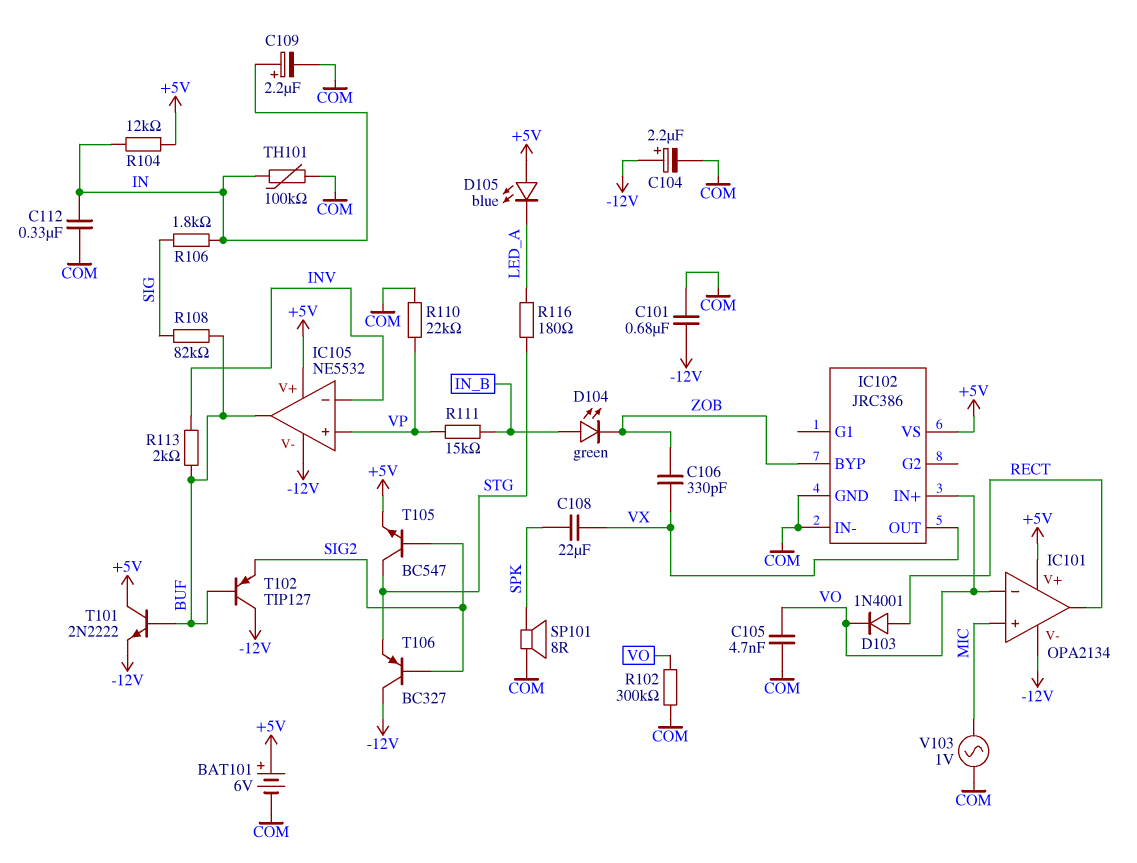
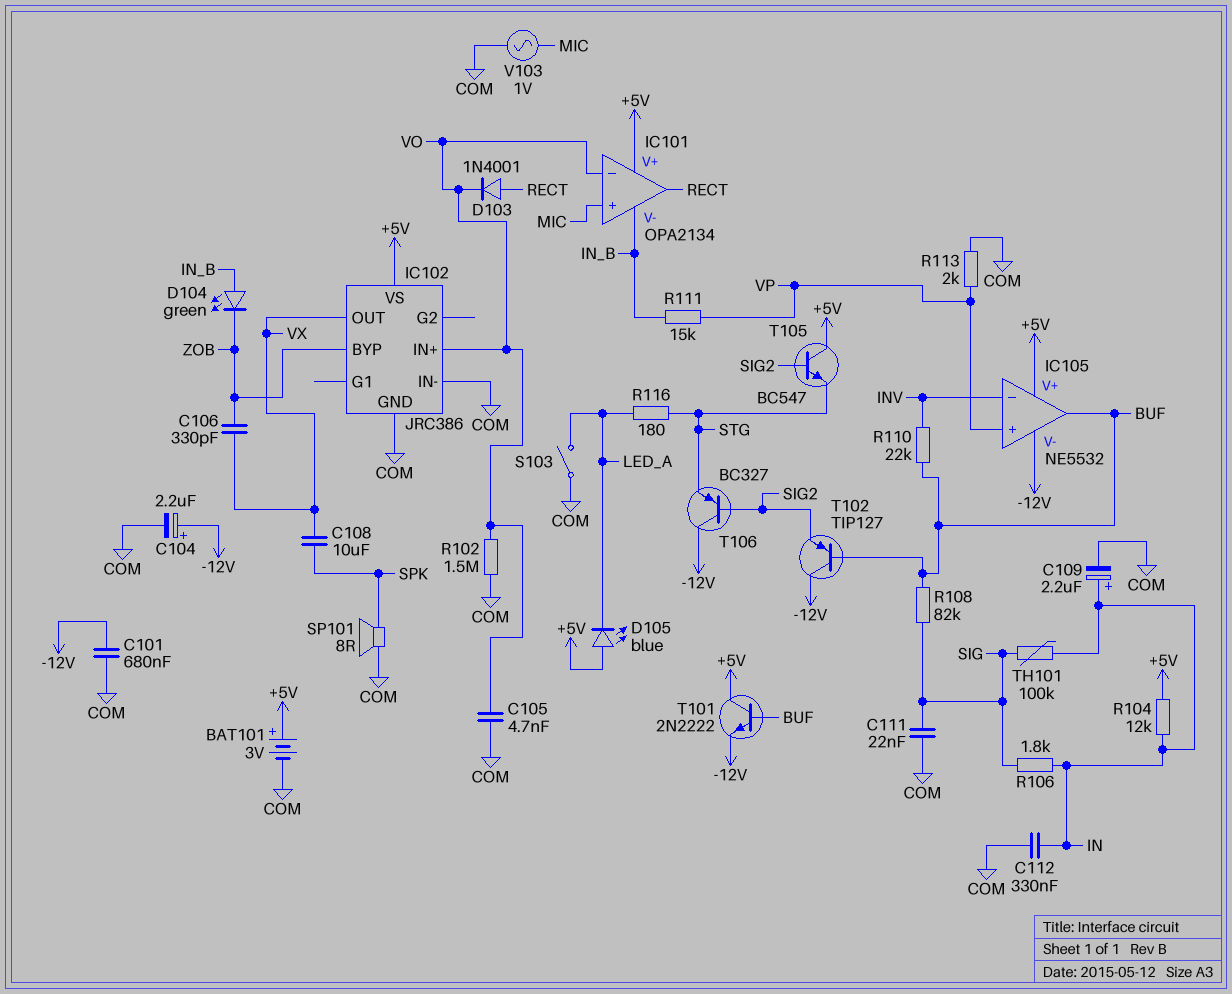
BAT101: 6V (plus +5V, minus COM) -> 3V (plus +5V, minus COM)
C108: 22uF (SPK, VX) -> 10uF (SPK, VX)
C111: none -> 22nF (COM, SIG)
IC101 pin V-: -12V -> IN_B
R102: 300k (COM, VO) -> 1.5M (COM, VO)
R110: 22k (COM, VP) -> 22k (BUF, INV)
R113: 2k (BUF, INV) -> 2k (COM, VP)
S103: none -> switch (COM, LED_A)
T105: NPN BC547 (B SIG2, C STG, E +5V) -> NPN BC547 (B SIG2, C +5V, E STG)
TH101: 100k (COM, IN) -> 100k (IN, SIG)

